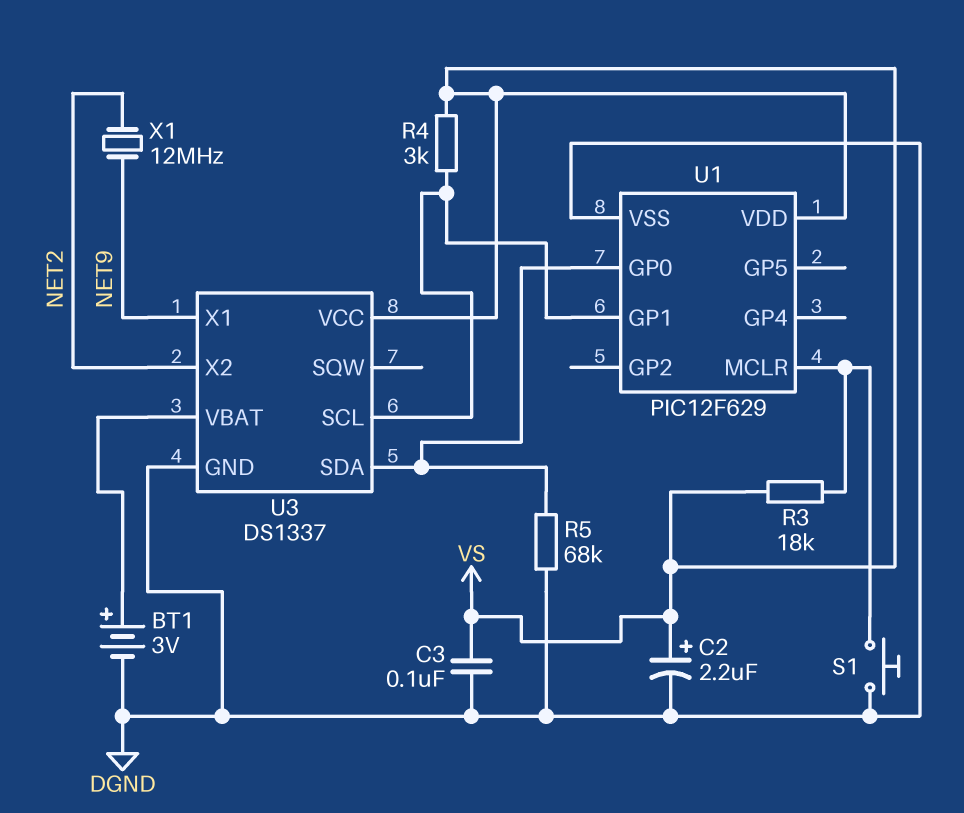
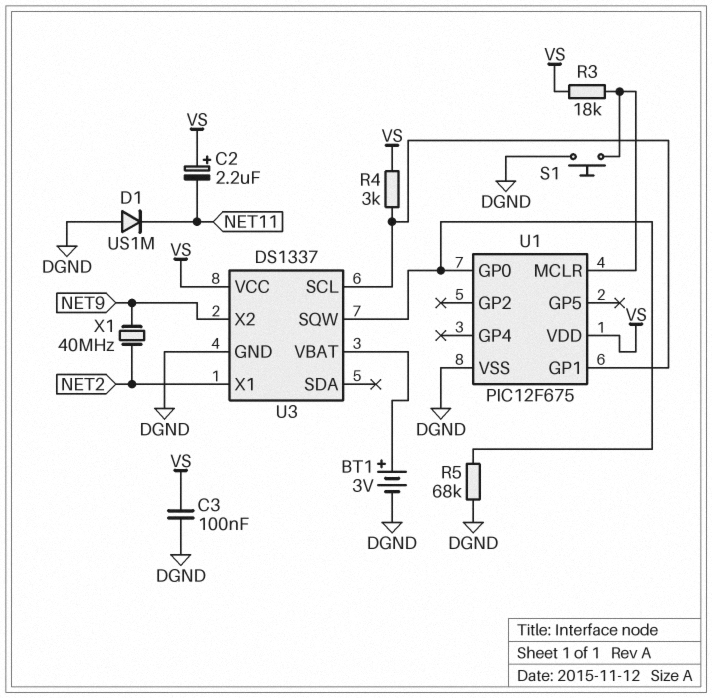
C2: 2.2uF (plus VS, minus DGND) -> 2.2uF (plus VS, minus NET11)
D1: none -> diode US1M (A DGND, K NET11)
U1: PIC12F629 -> PIC12F675
U3 pin SDA: U1/GP0 -> none
U3 pin SQW: none -> U1/GP0
U3 pin X1: NET9 -> NET2
U3 pin X2: NET2 -> NET9
X1: 12MHz (NET2, NET9) -> 40MHz (NET2, NET9)

